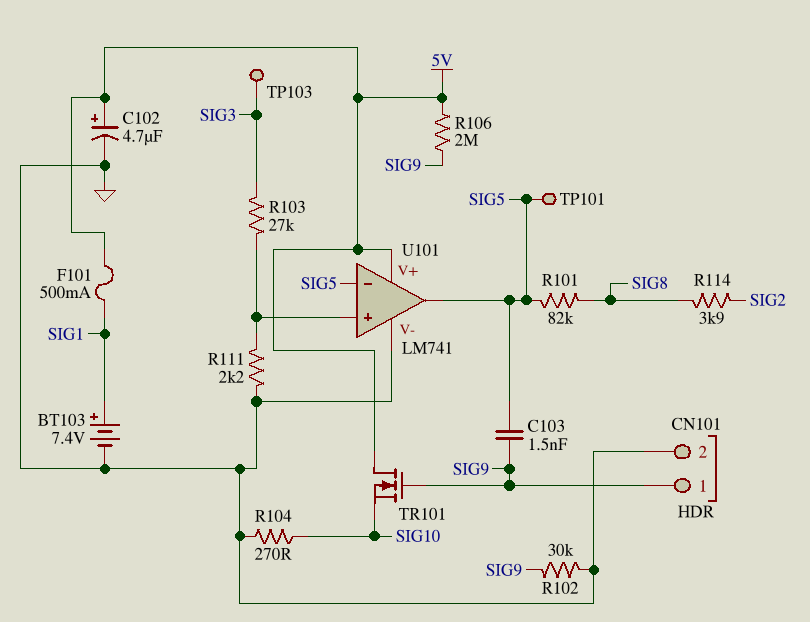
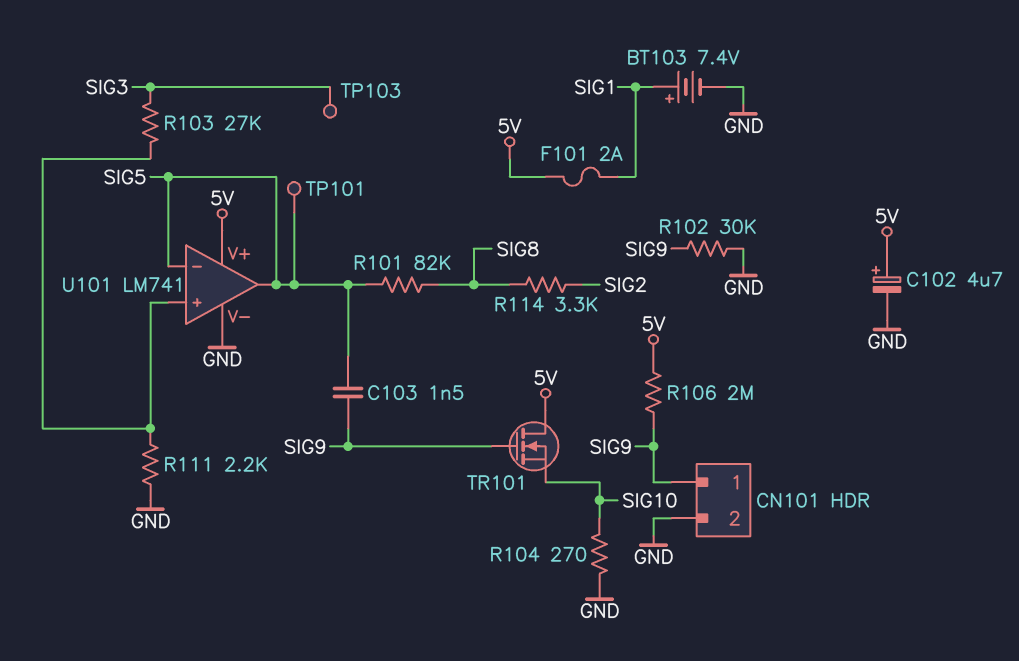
F101: 500mA (5V, SIG1) -> 2A (5V, SIG1)
R114: 3.9k (SIG2, SIG8) -> 3.3k (SIG2, SIG8)

